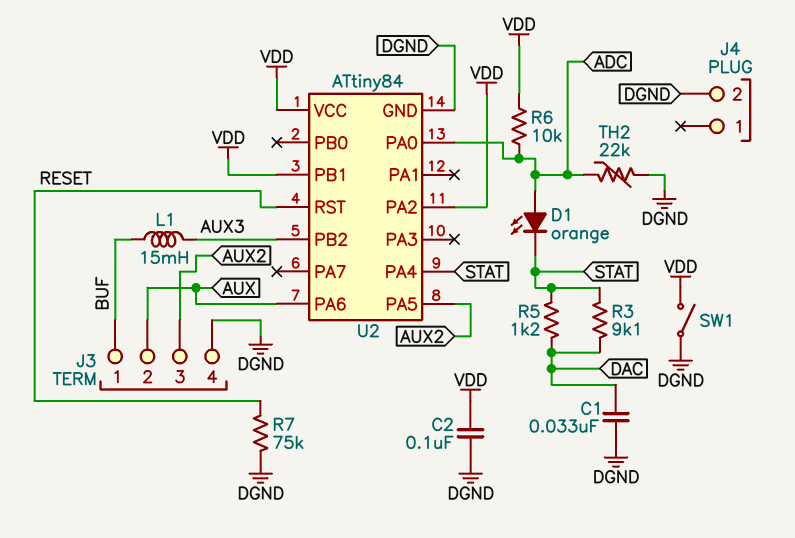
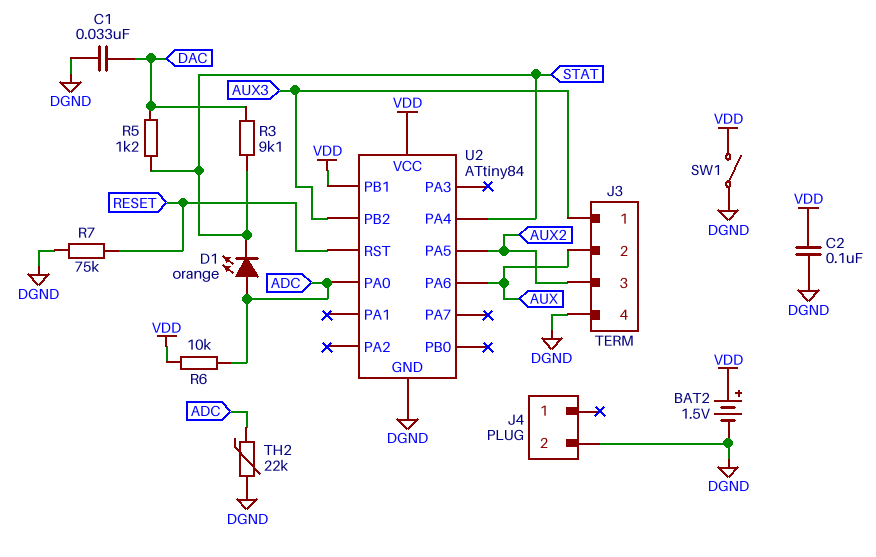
BAT2: none -> 1.5V (plus VDD, minus DGND)
J3 pin 1: BUF -> AUX3
L1: 15mH (AUX3, BUF) -> none
U2 pin PA2: VDD -> none

